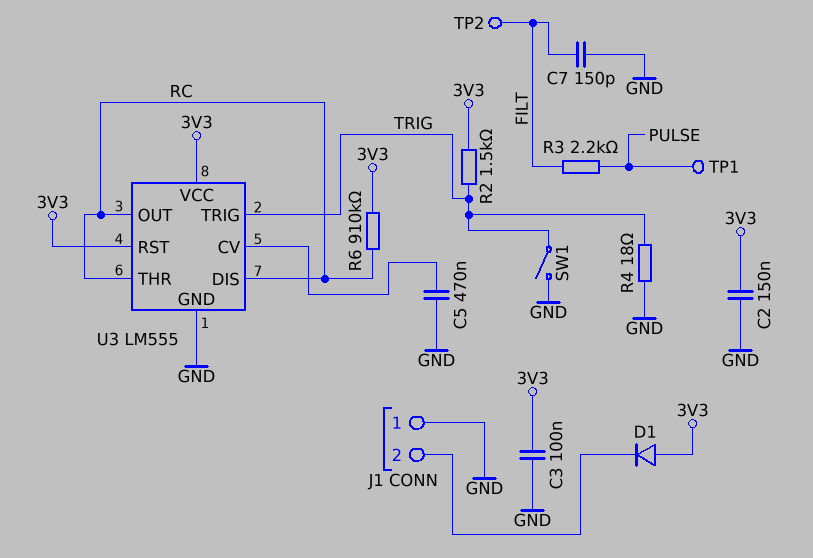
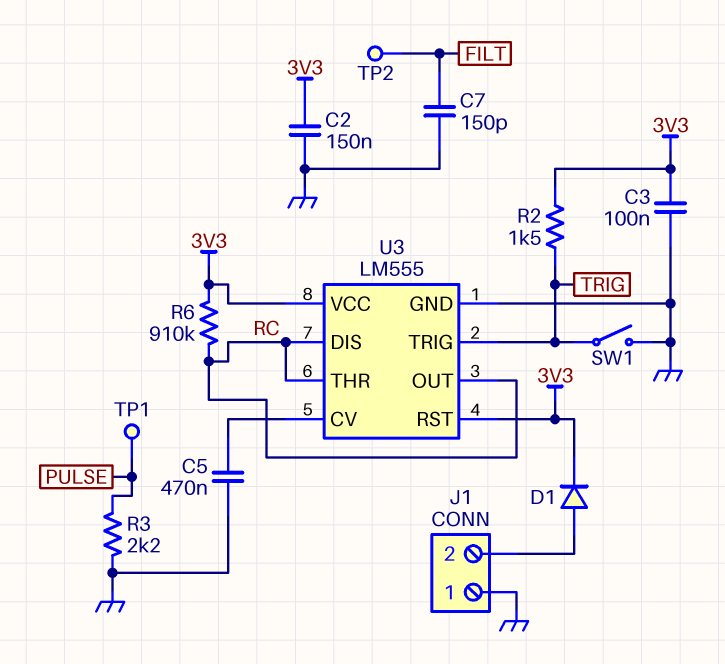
D1: diode (A 3V3, K J1/2) -> diode (A J1/2, K 3V3)
R3: 2.2k (FILT, PULSE) -> 2.2k (GND, PULSE)
R4: 18 (GND, TRIG) -> none

